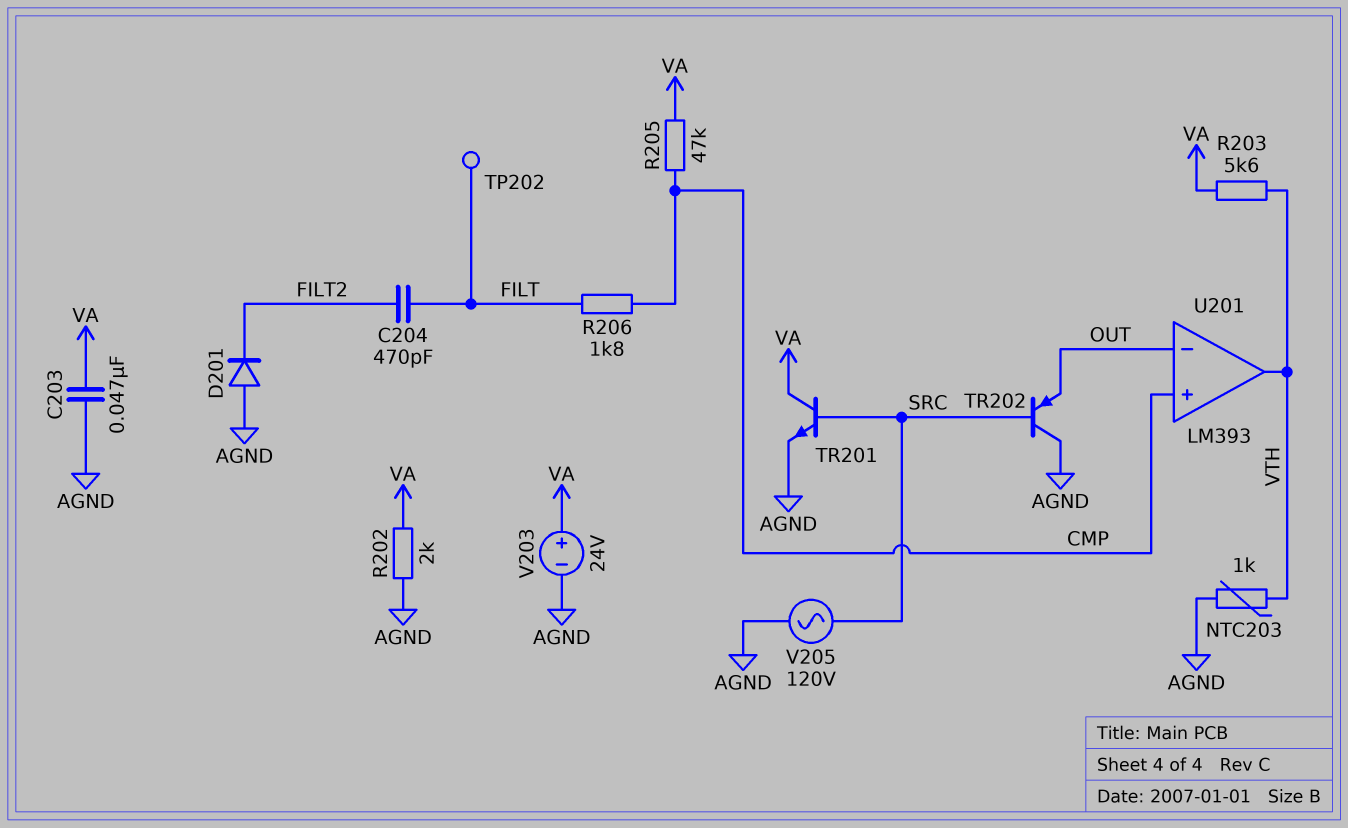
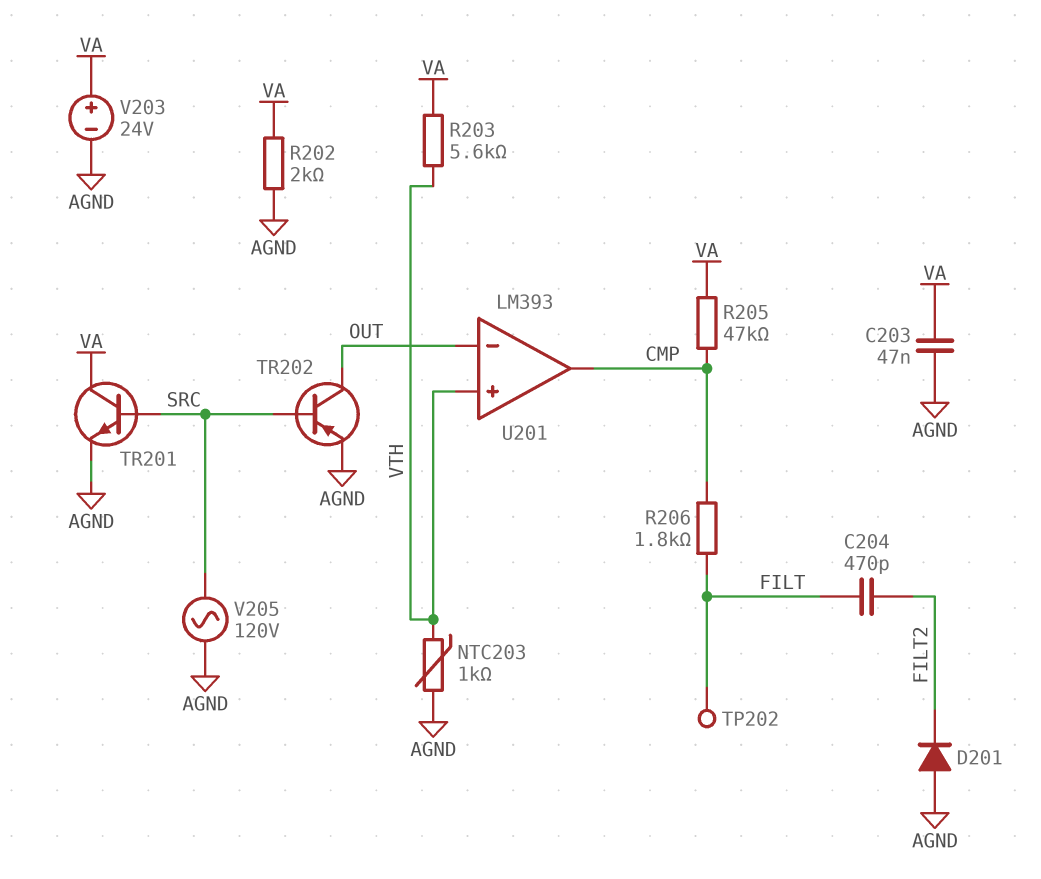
TR202: PNP (B SRC, C AGND, E OUT) -> PNP (B SRC, C OUT, E AGND)
U201 pin in+: CMP -> VTH
U201 pin out: VTH -> CMP

